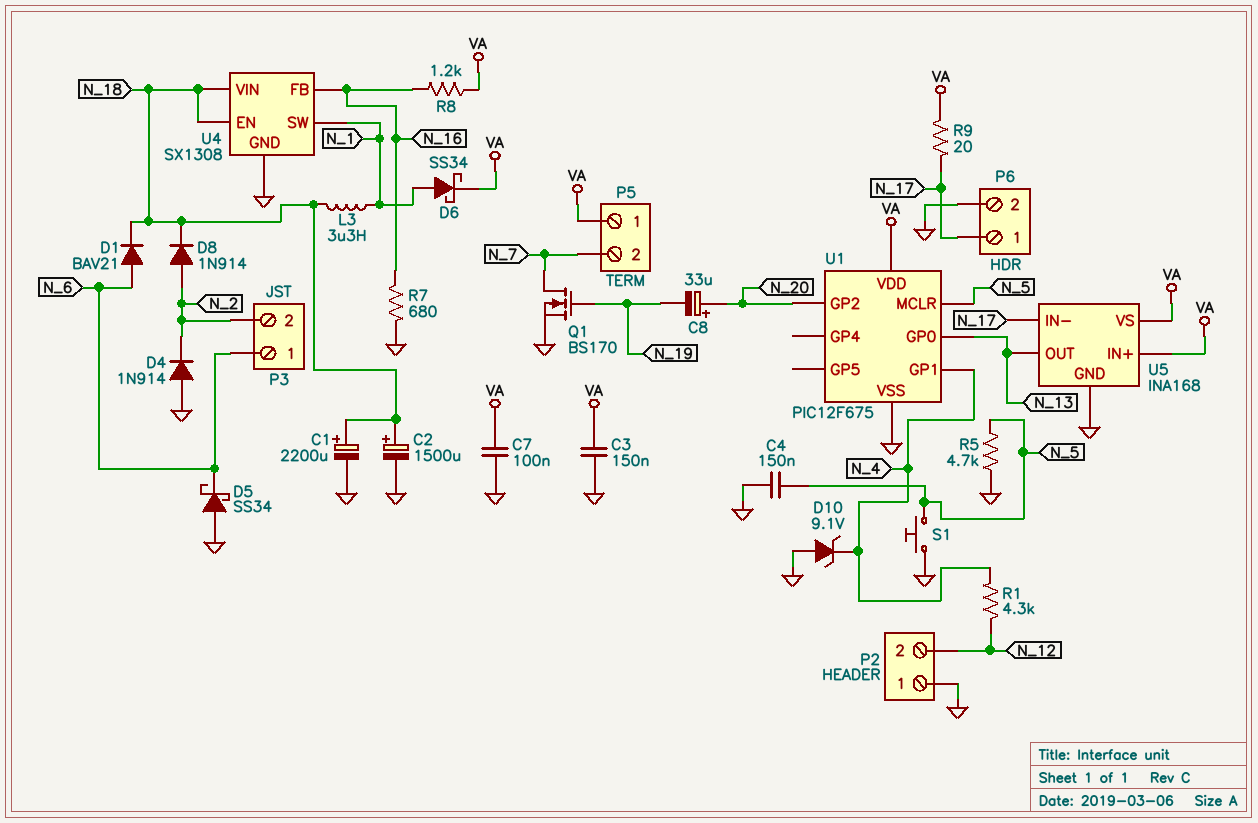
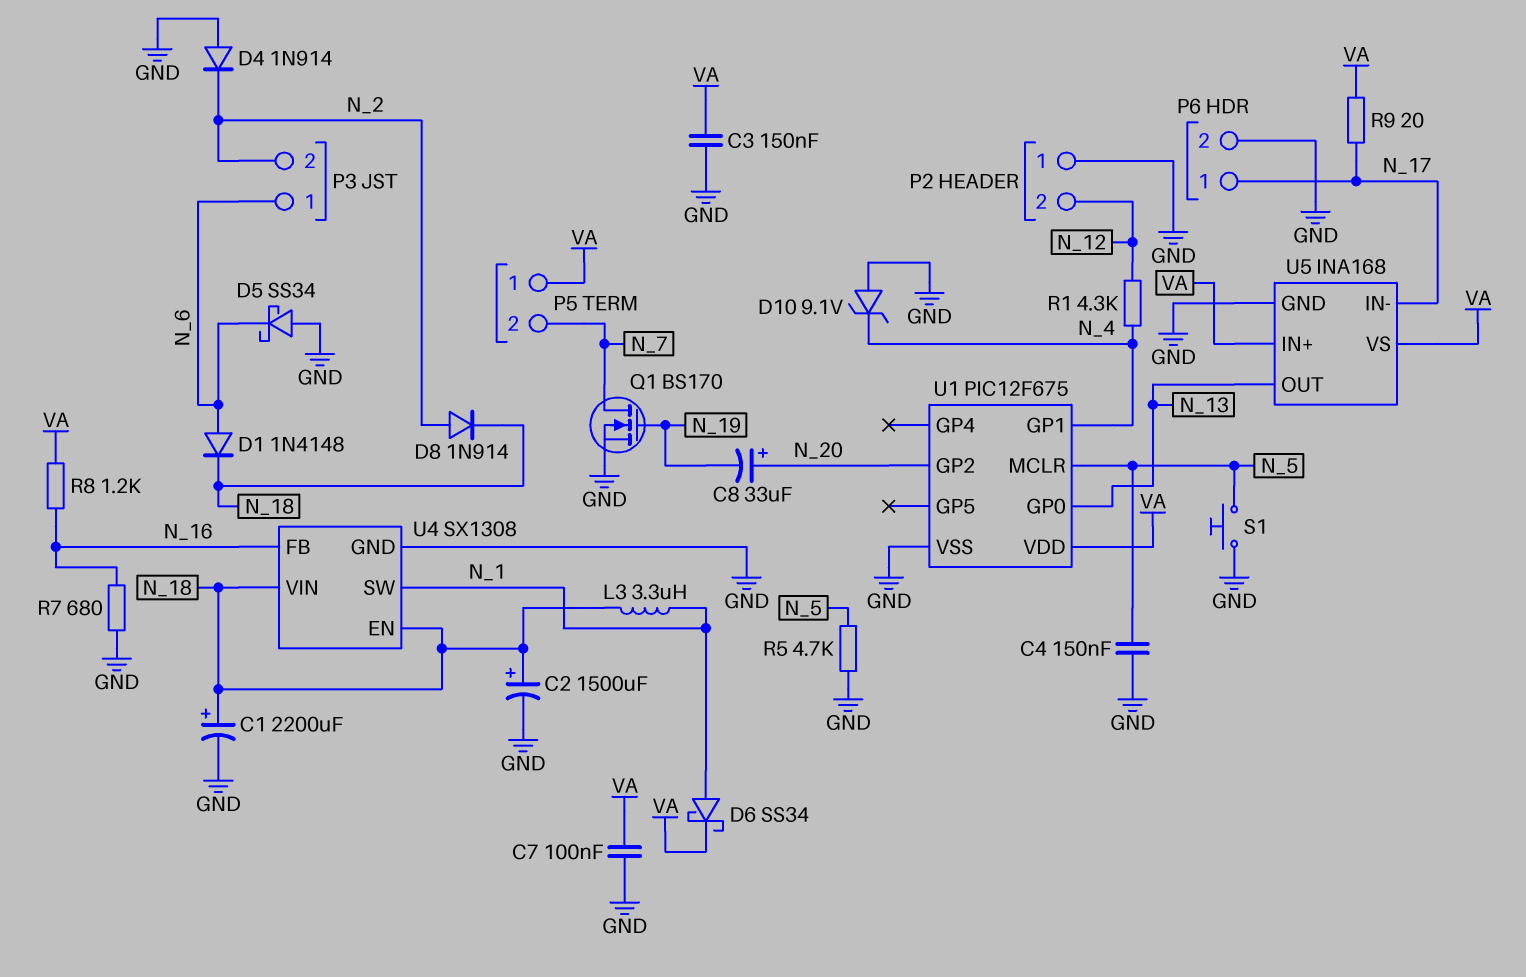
D1: diode BAV21 (A N_6, K N_18) -> diode 1N4148 (A N_6, K N_18)

